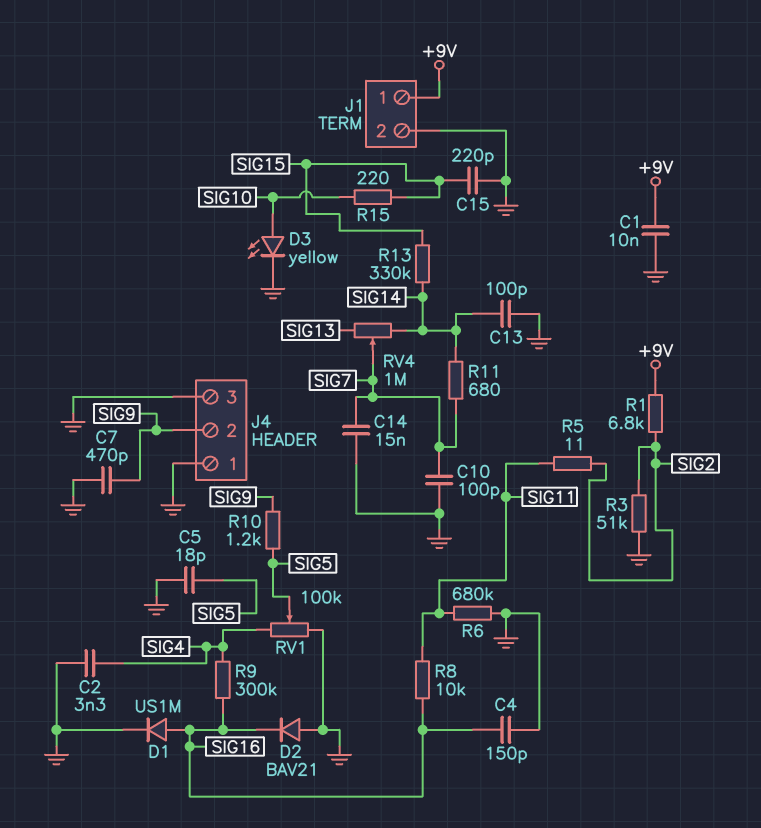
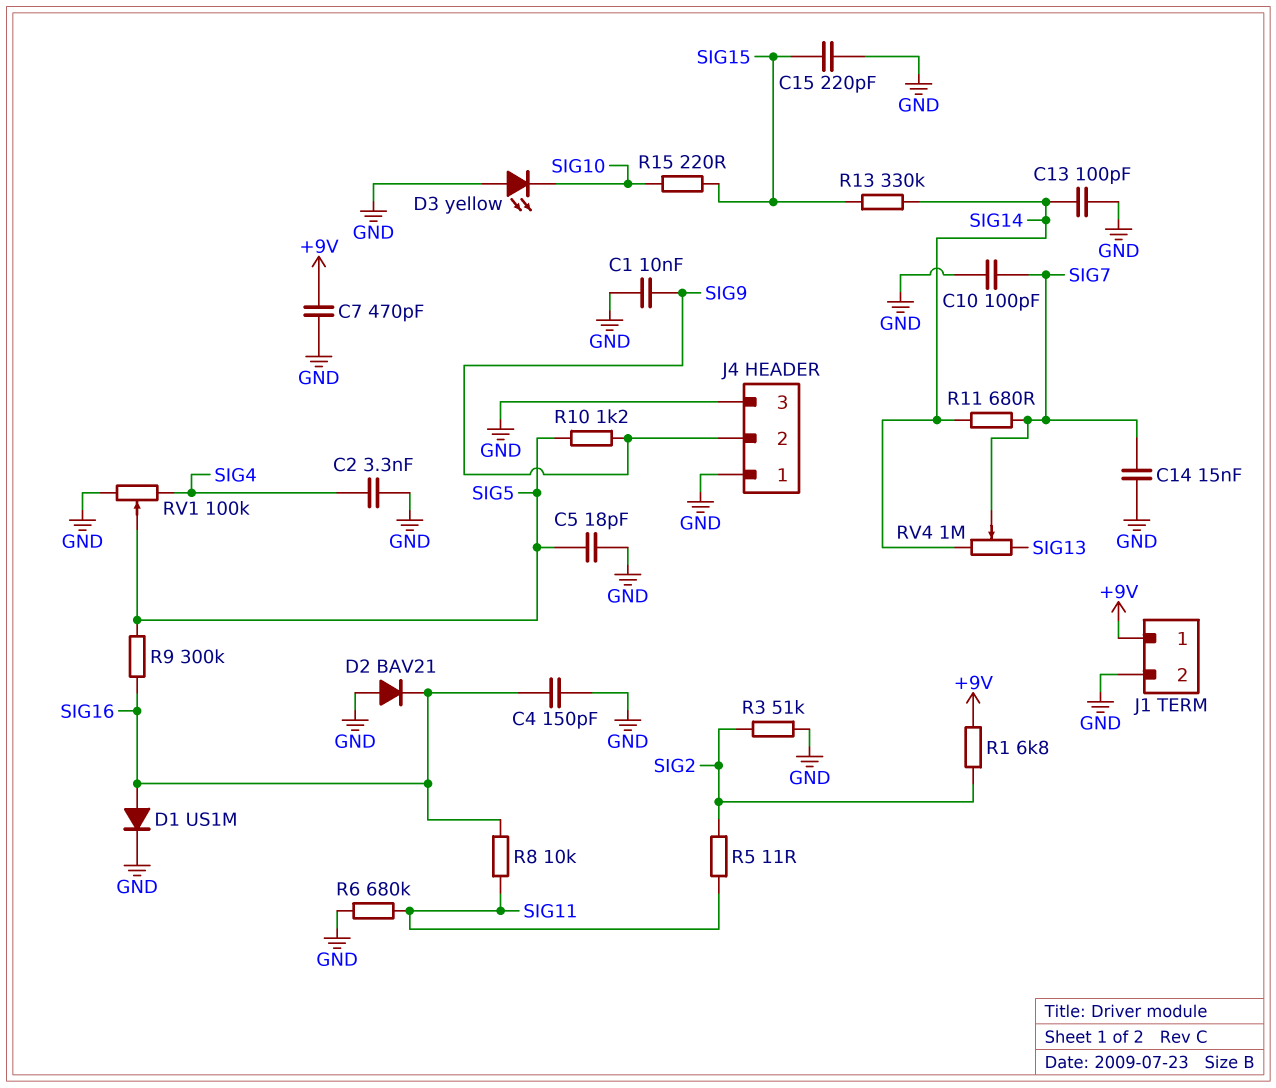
C1: 10nF (+9V, GND) -> 10nF (GND, SIG9)
C7: 470pF (GND, SIG9) -> 470pF (+9V, GND)
D3: LED yellow (A SIG10, K GND) -> LED yellow (A GND, K SIG10)
R9: 300k (SIG4, SIG16) -> 300k (SIG5, SIG16)

